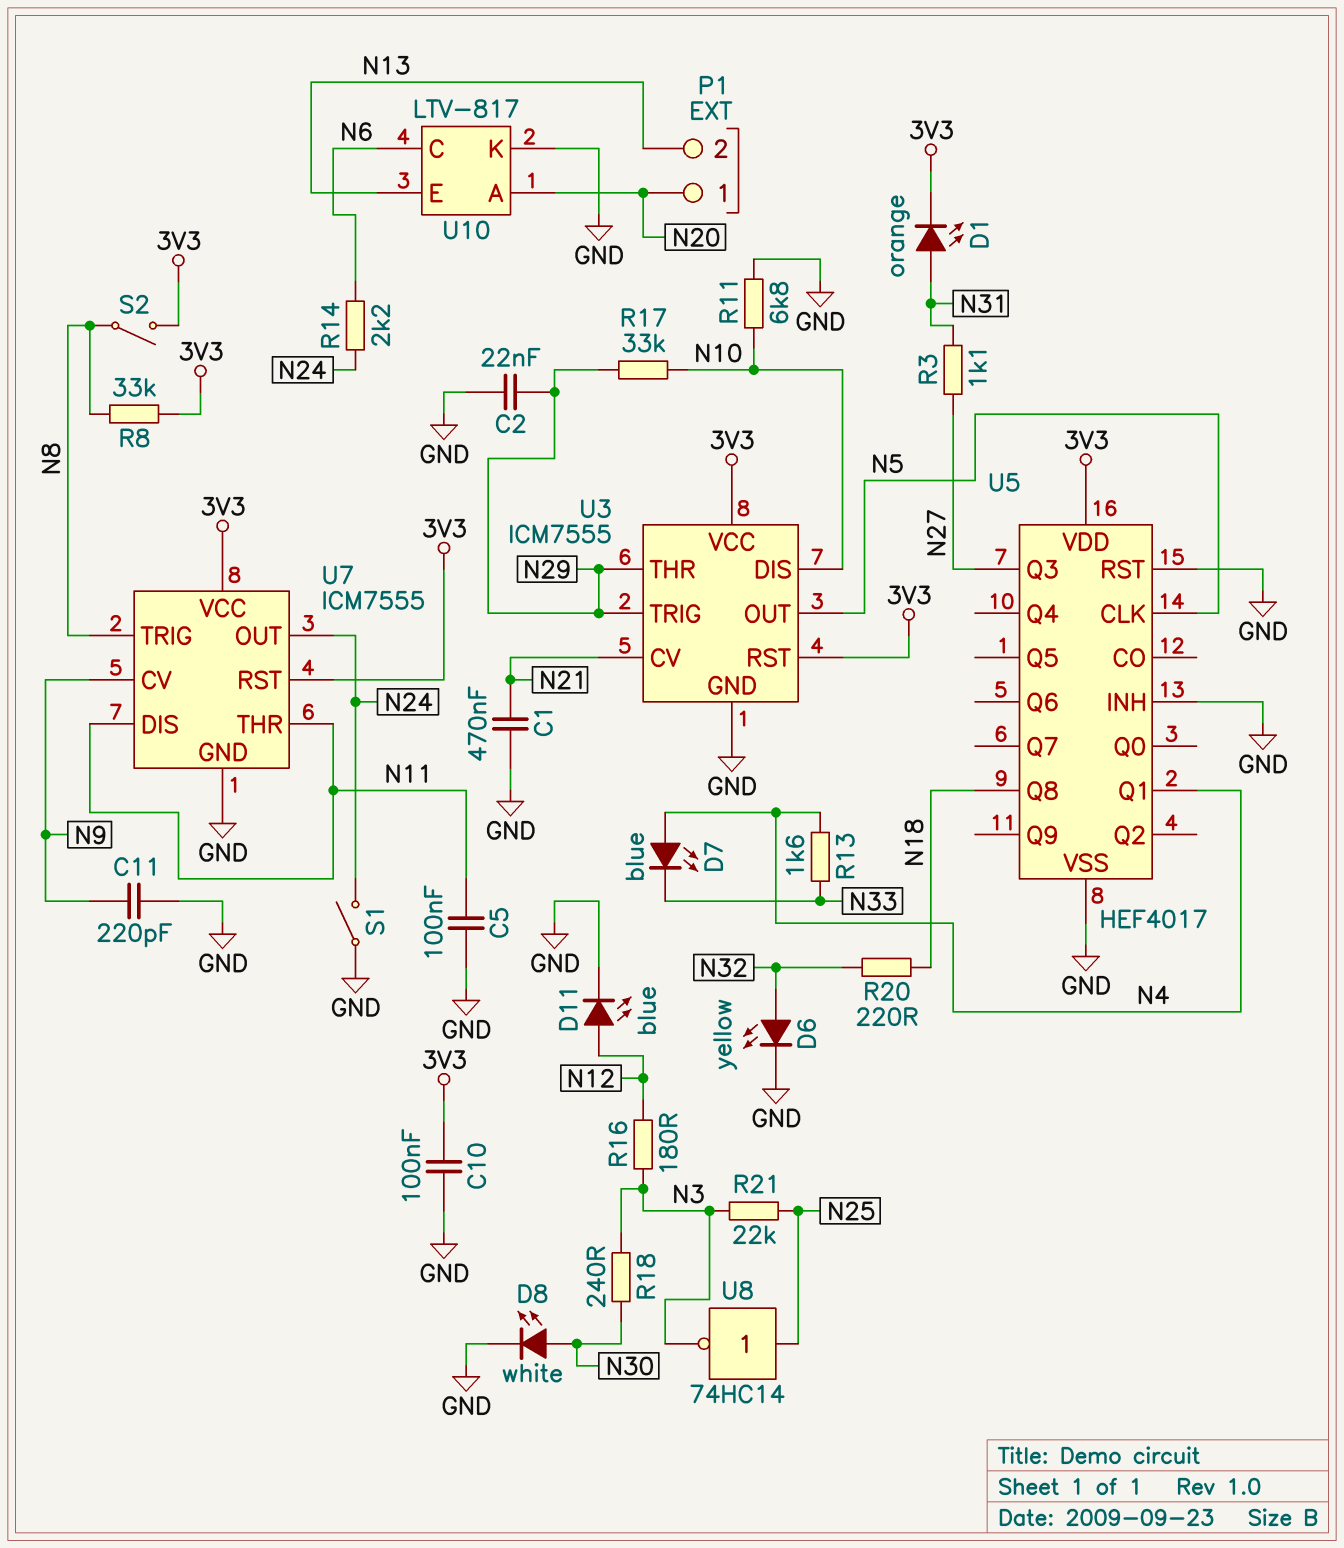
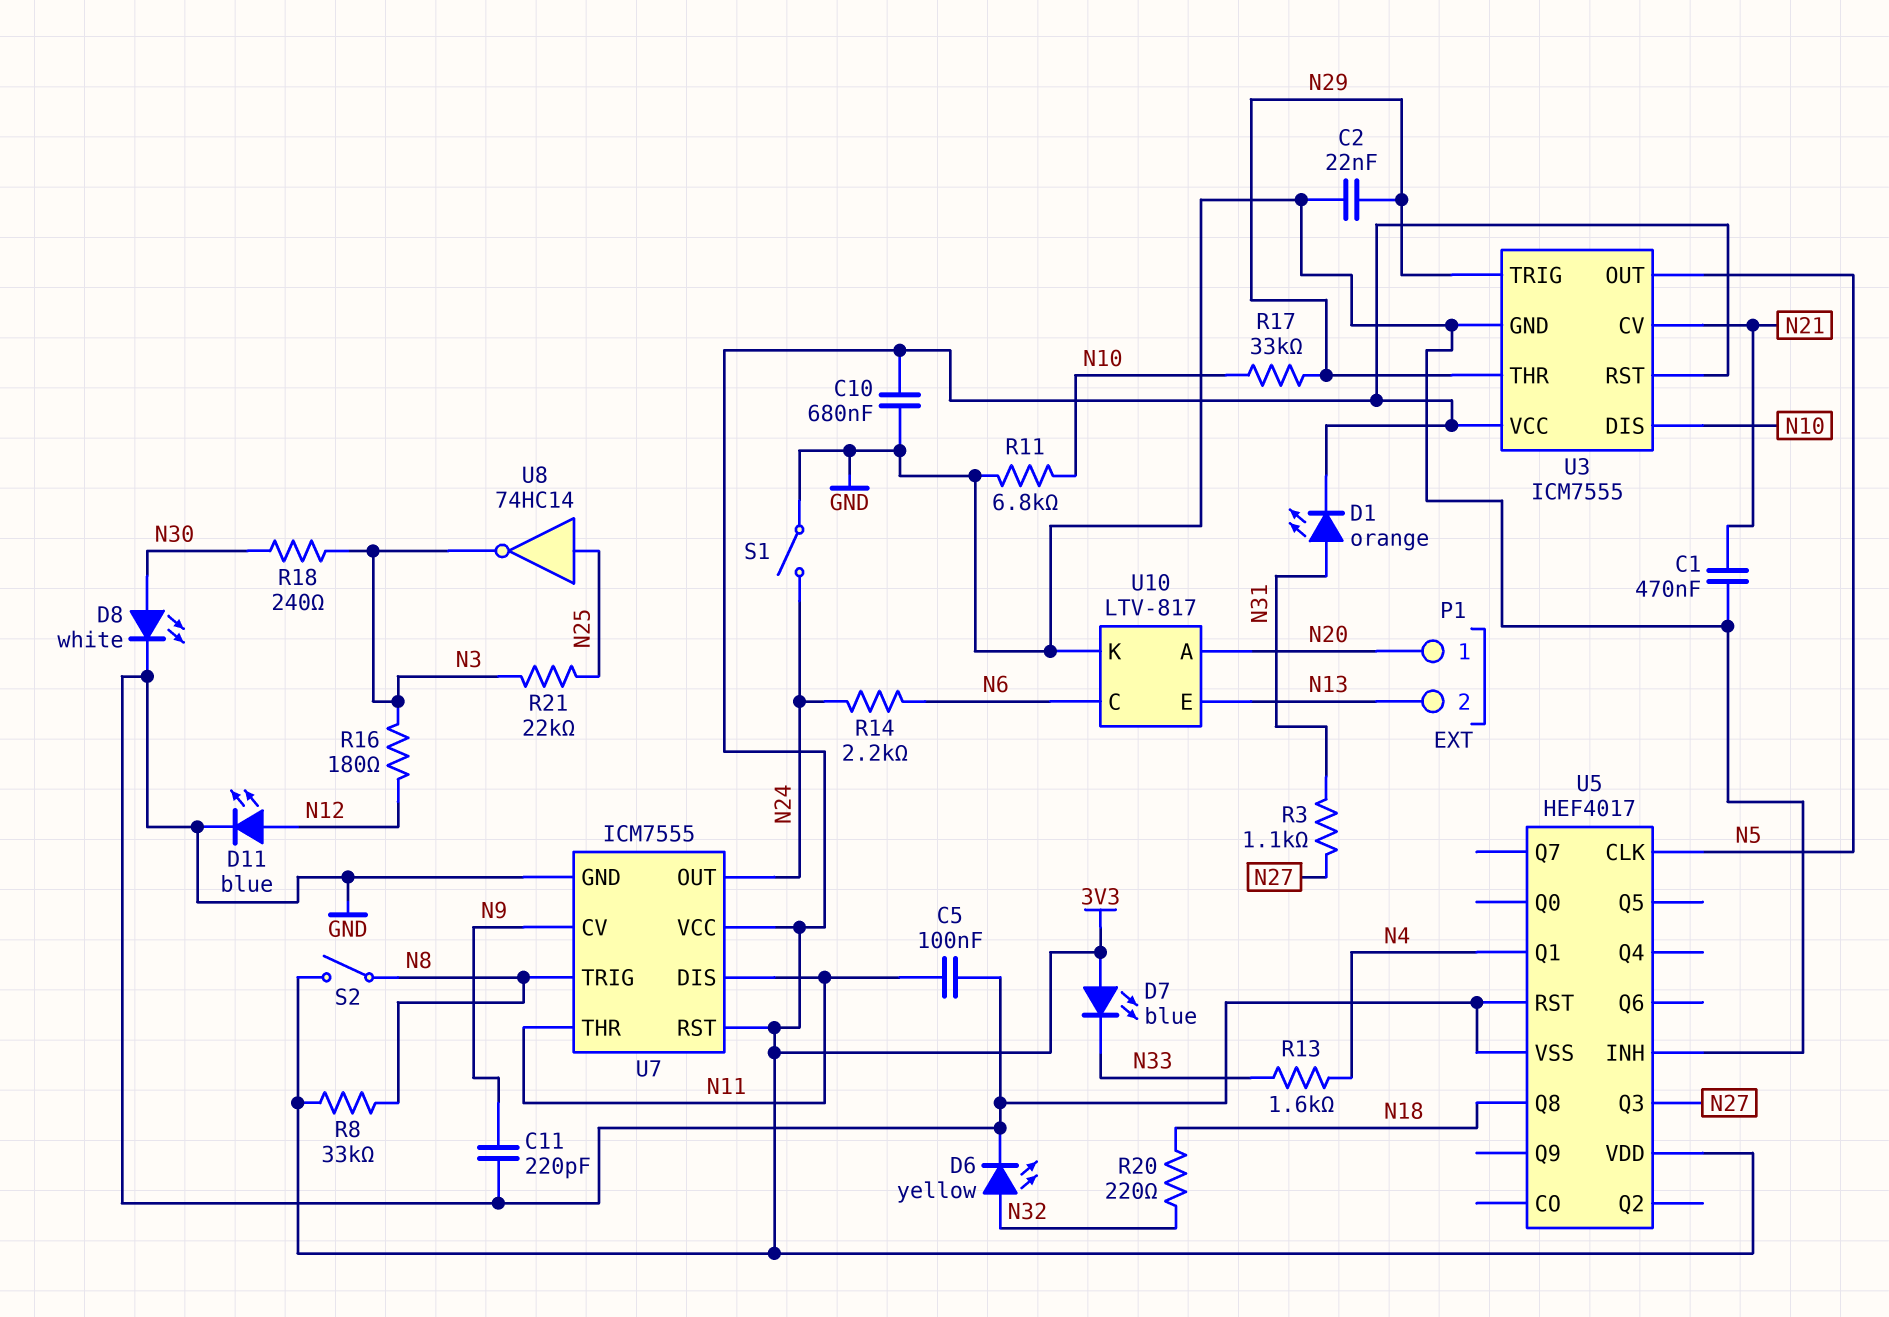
C10: 100nF (3V3, GND) -> 680nF (3V3, GND)
D7: LED blue (A N4, K N33) -> LED blue (A 3V3, K N33)

